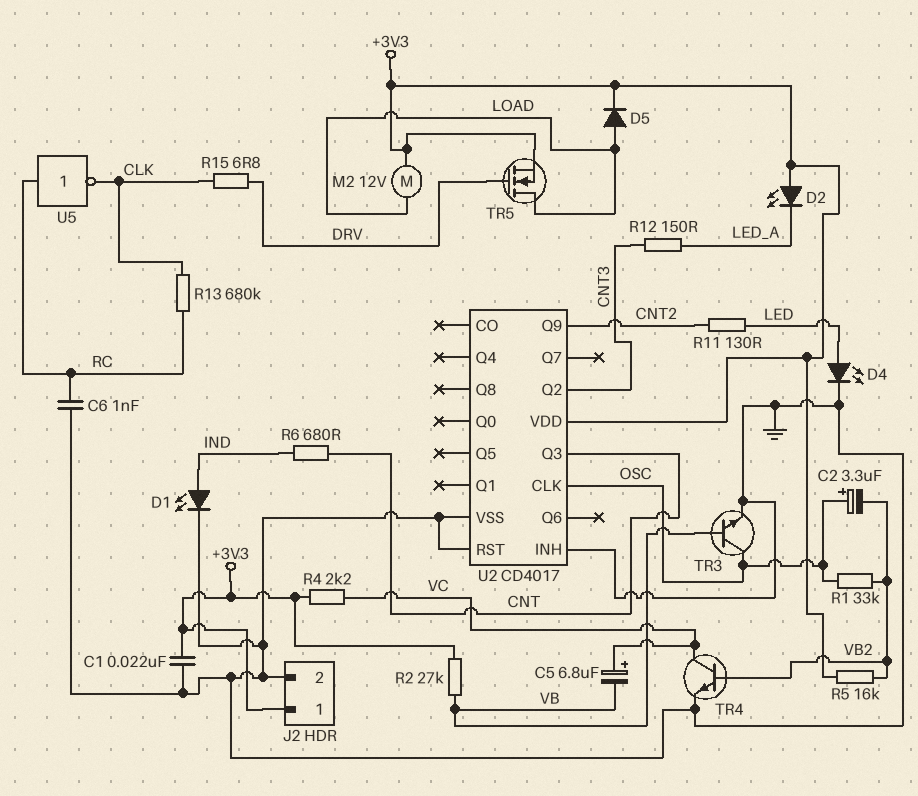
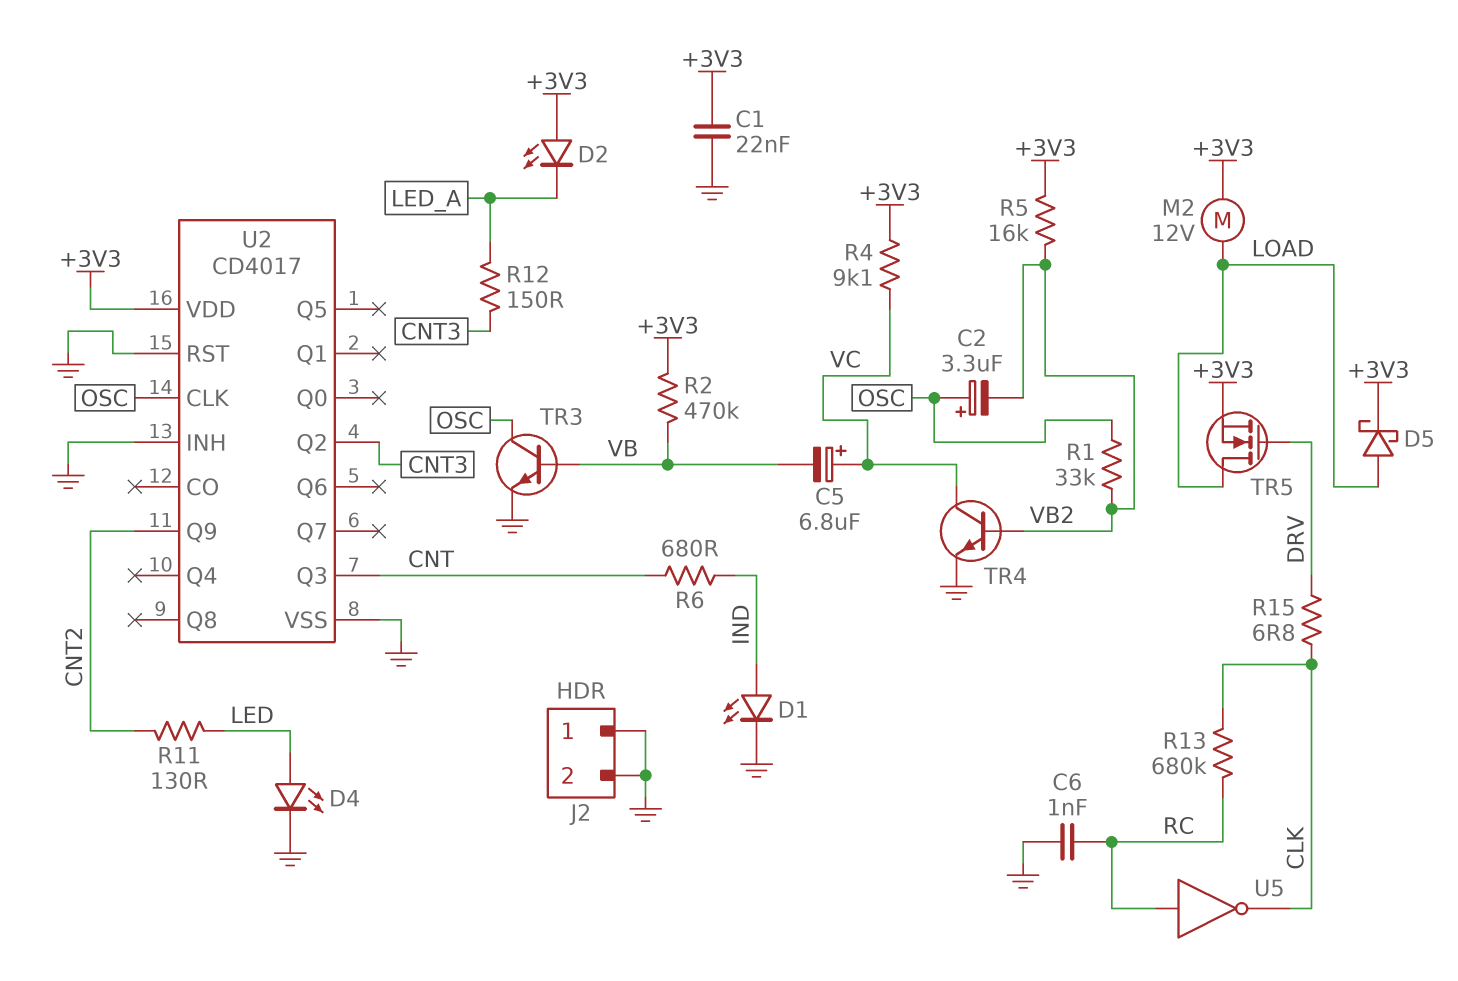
D5: diode (A LOAD, K +3V3) -> schottky (A LOAD, K +3V3)
J2 pin 1: +3V3 -> GND
R2: 27k (+3V3, VB) -> 470k (+3V3, VB)
R4: 2.2k (+3V3, VC) -> 9.1k (+3V3, VC)

